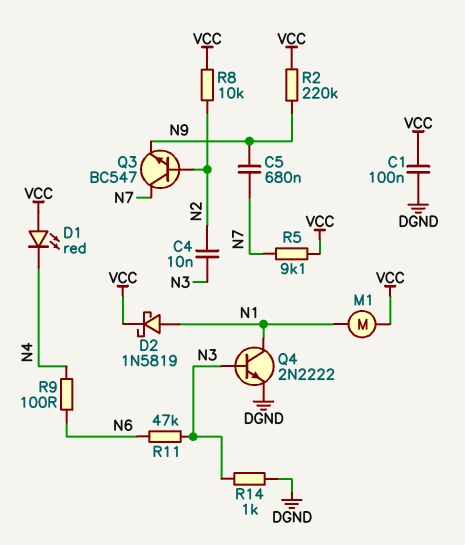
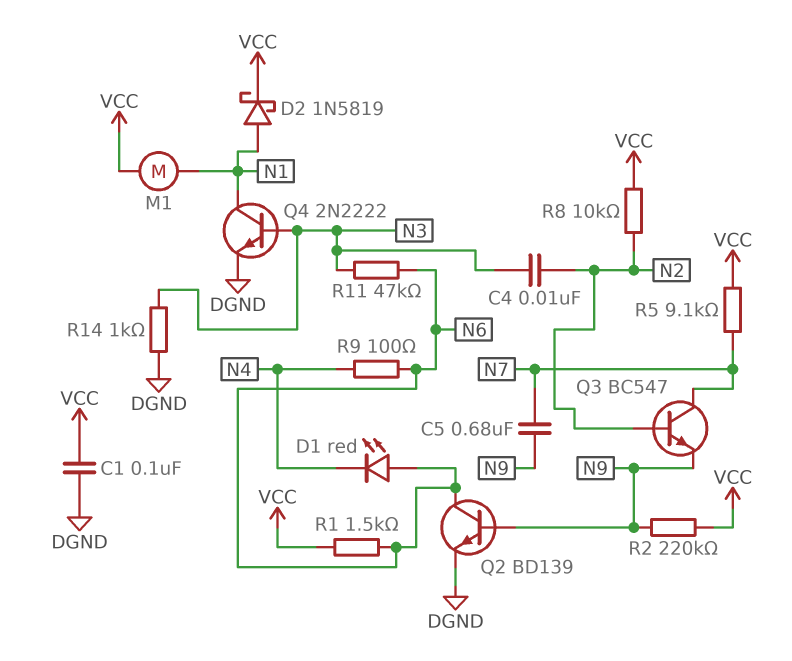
D1: LED red (A VCC, K N4) -> LED red (A N6, K N4)
Q2: none -> NPN BD139 (B N9, C N6, E DGND)
R1: none -> 1.5k (N6, VCC)

